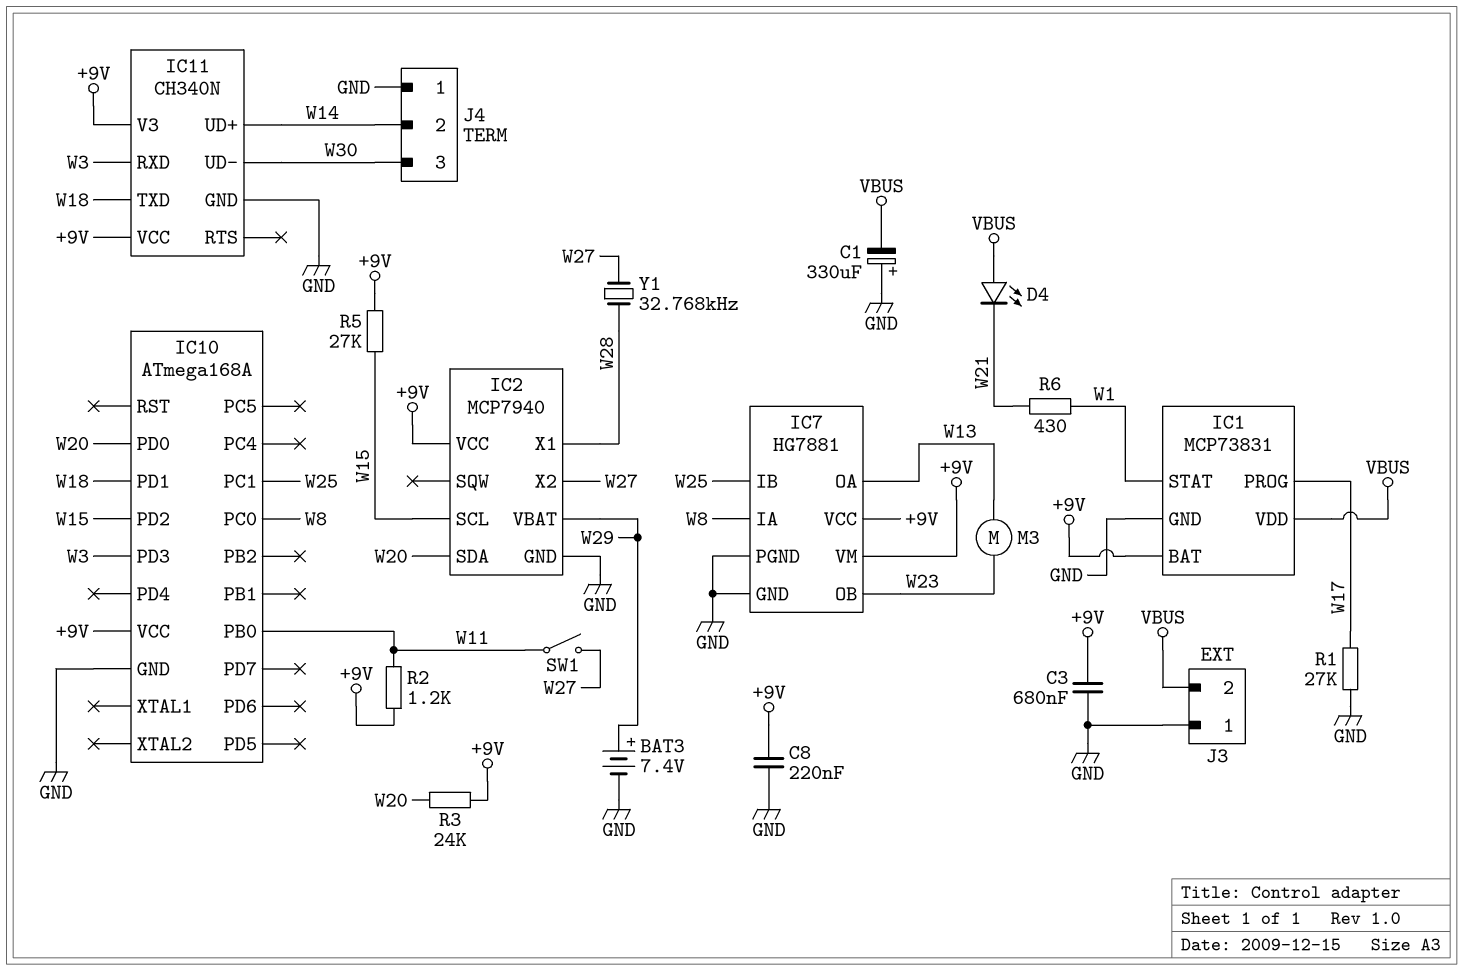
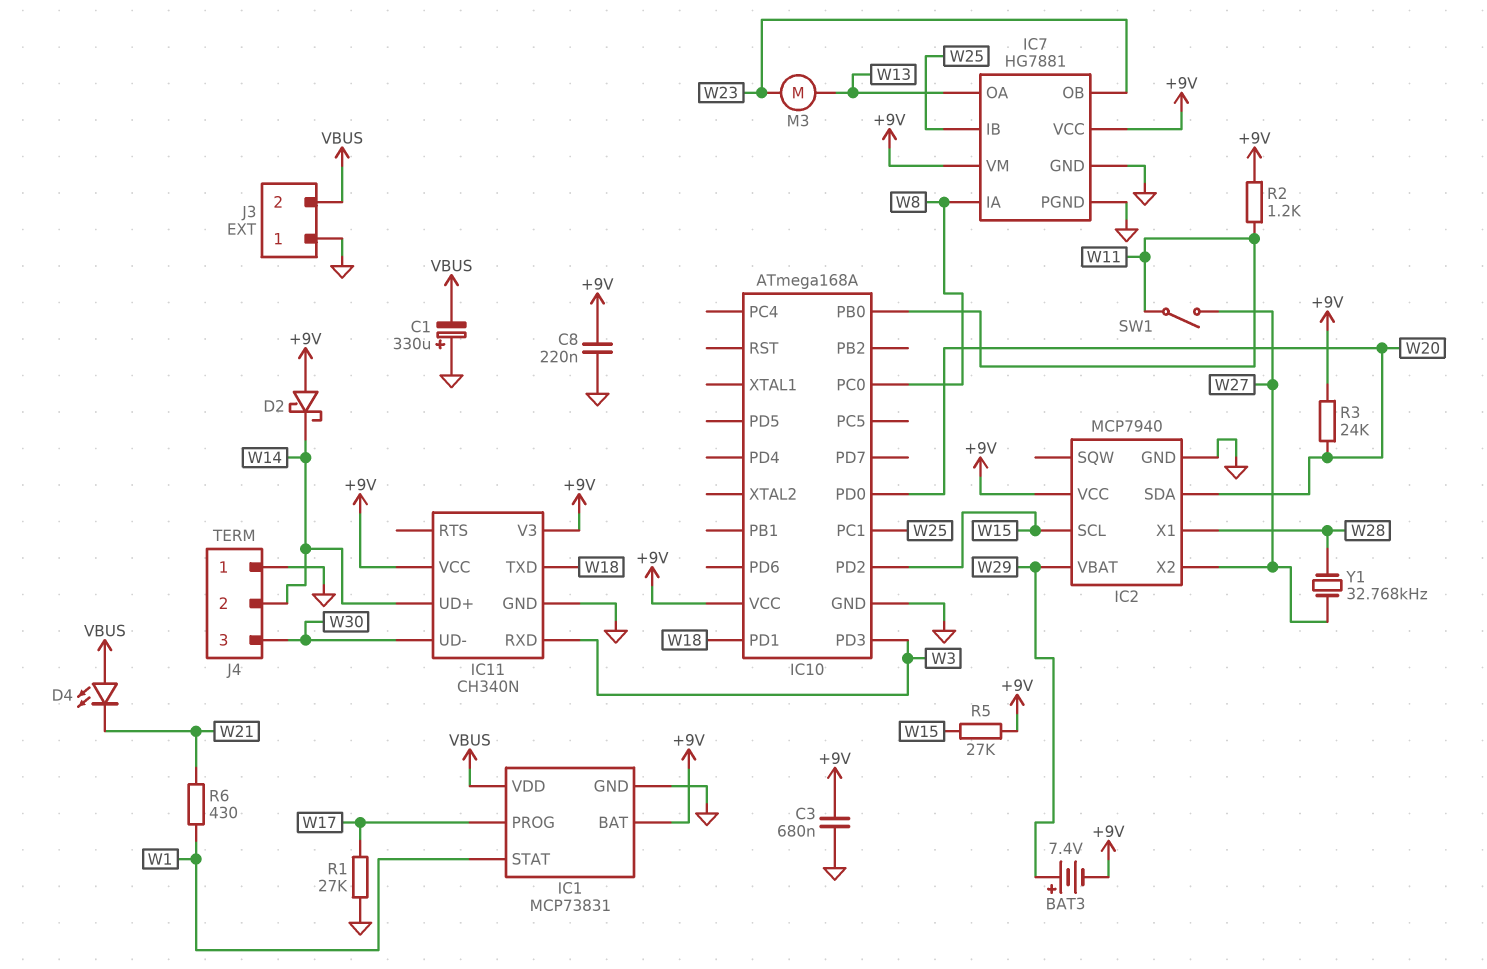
BAT3: 7.4V (plus W29, minus GND) -> 7.4V (plus W29, minus +9V)
D2: none -> schottky (A +9V, K W14)

